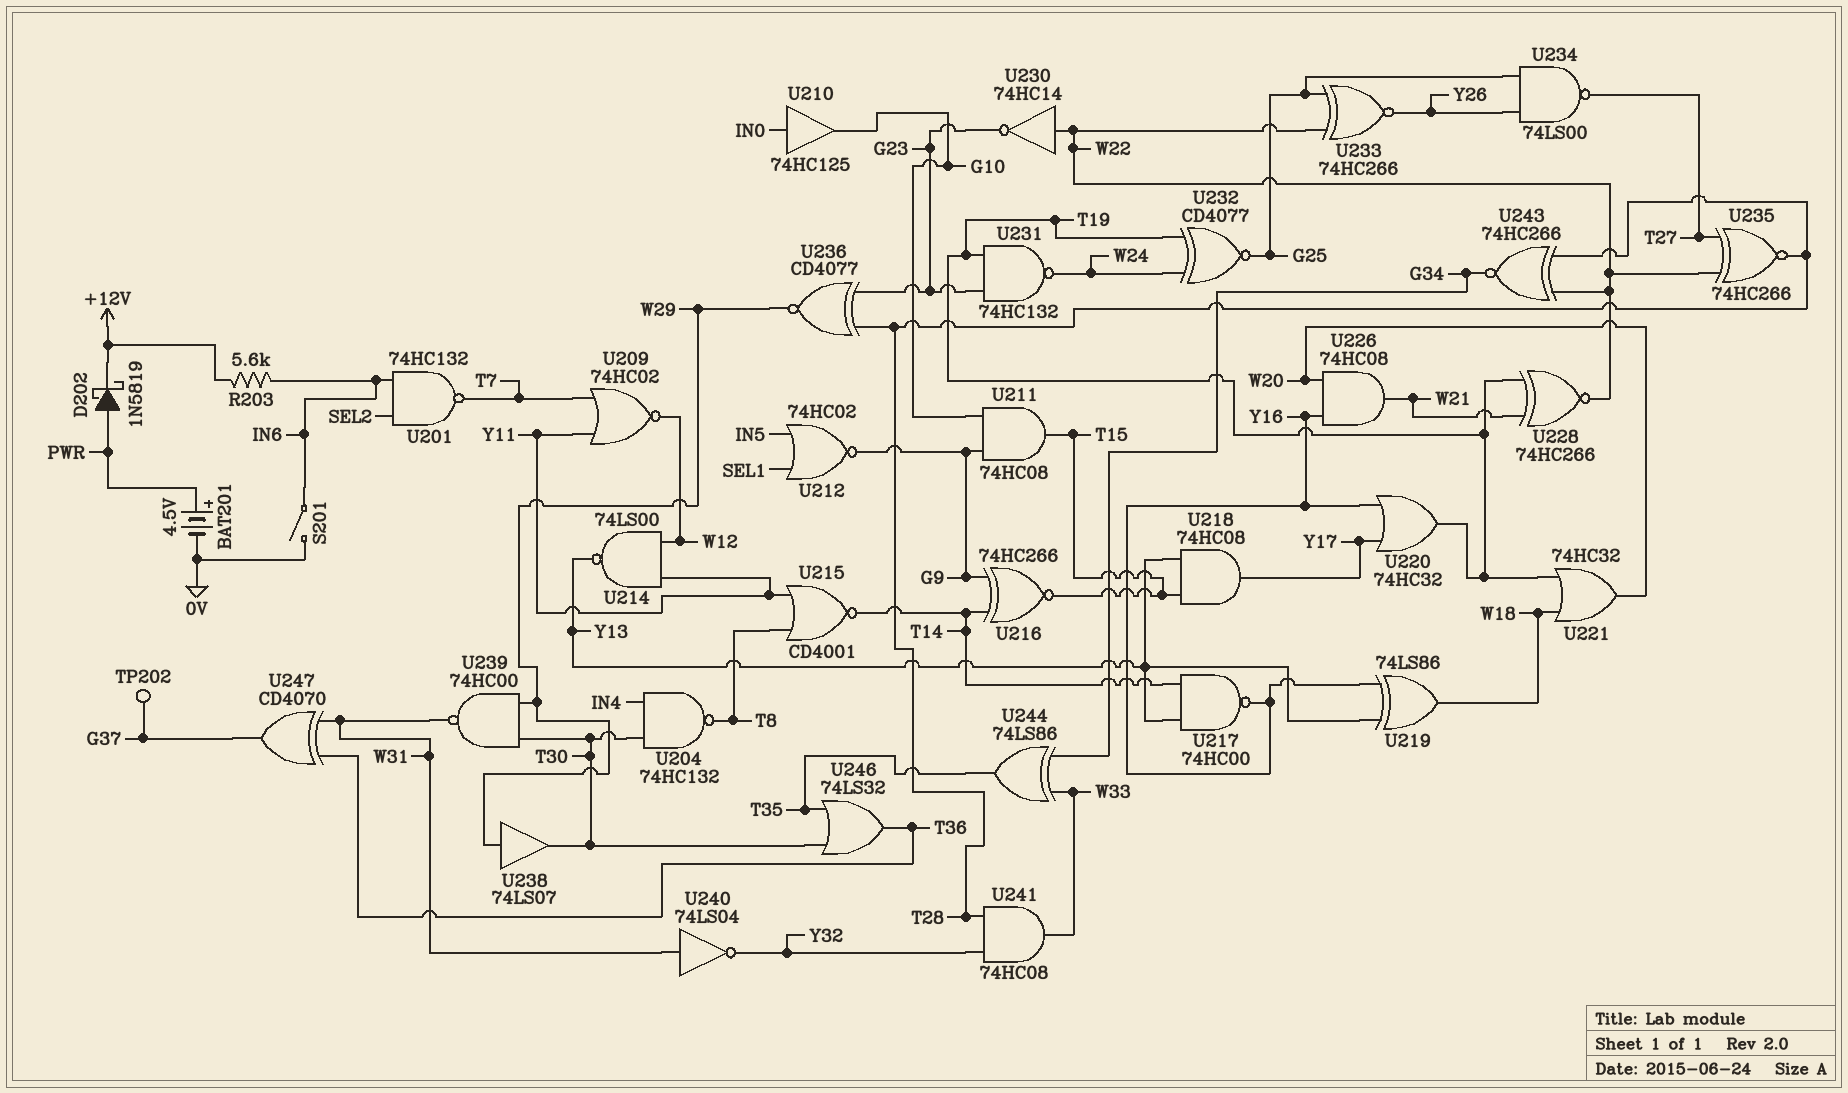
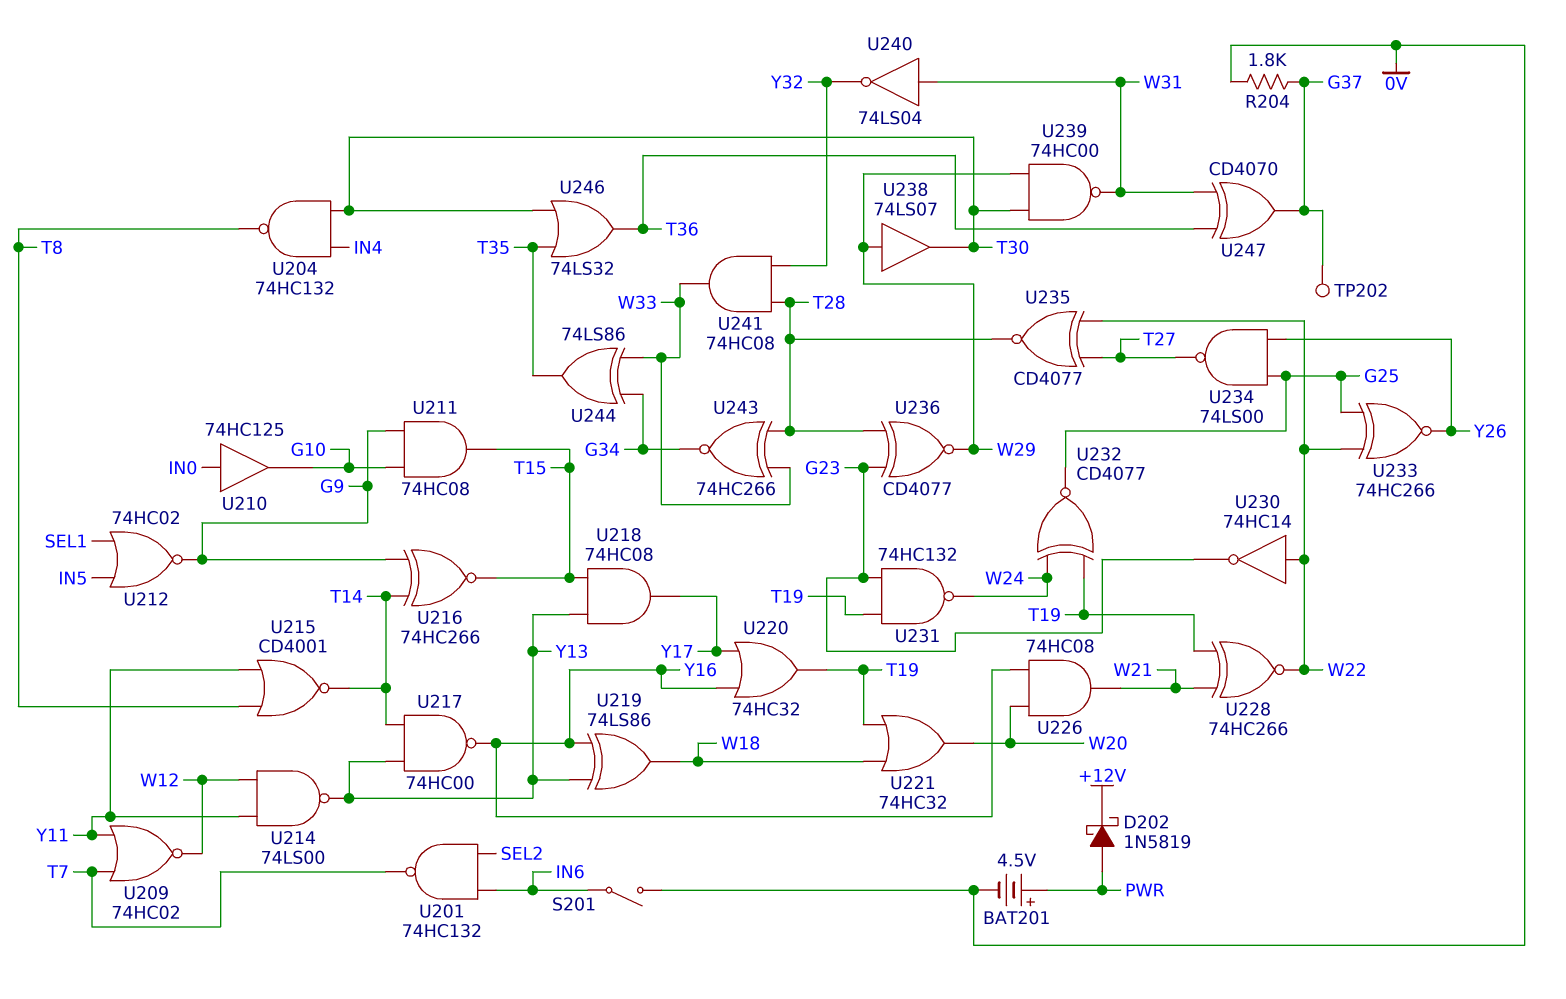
R203: 5.6k (+12V, IN6) -> none
R204: none -> 1.8k (0V, G37)
U235: XNOR 74HC266 (in T27, in W22, out T28) -> XNOR CD4077 (in T27, in W22, out T28)
U243: XNOR 74HC266 (in T28, in W22, out G34) -> XNOR 74HC266 (in T28, in W33, out G34)

